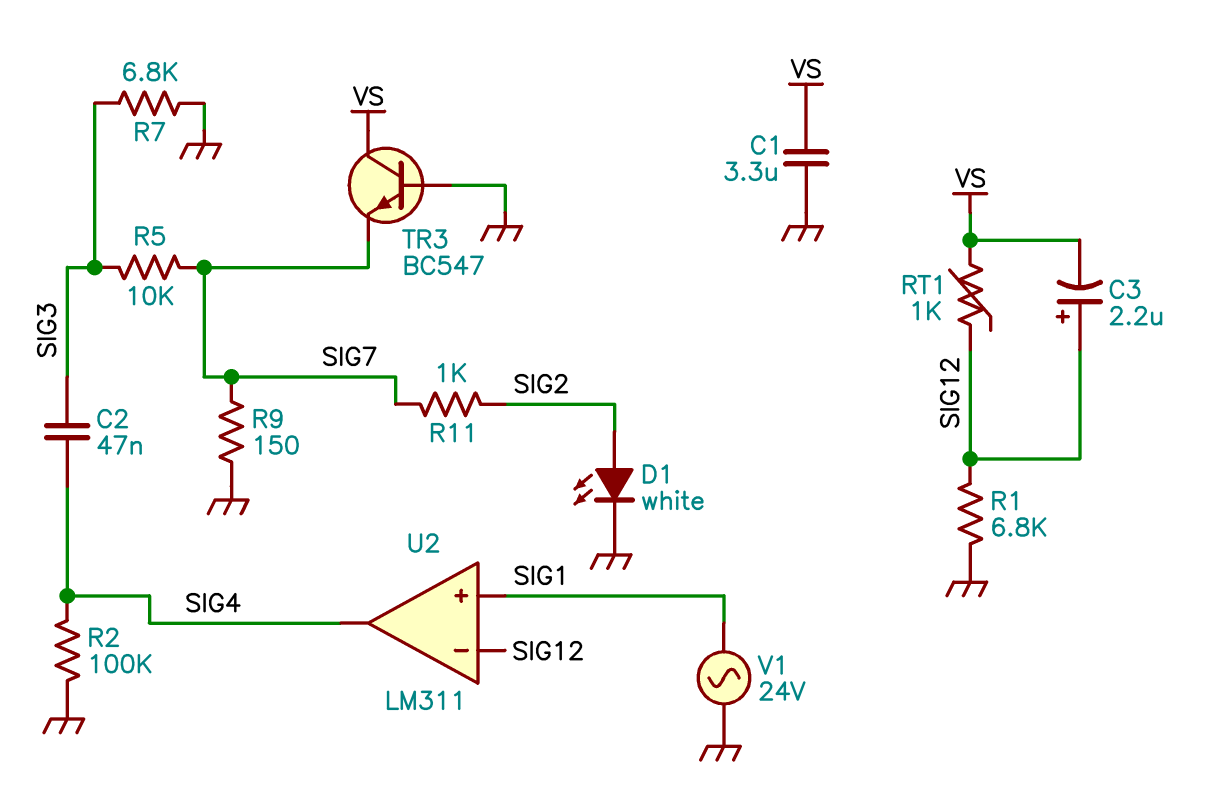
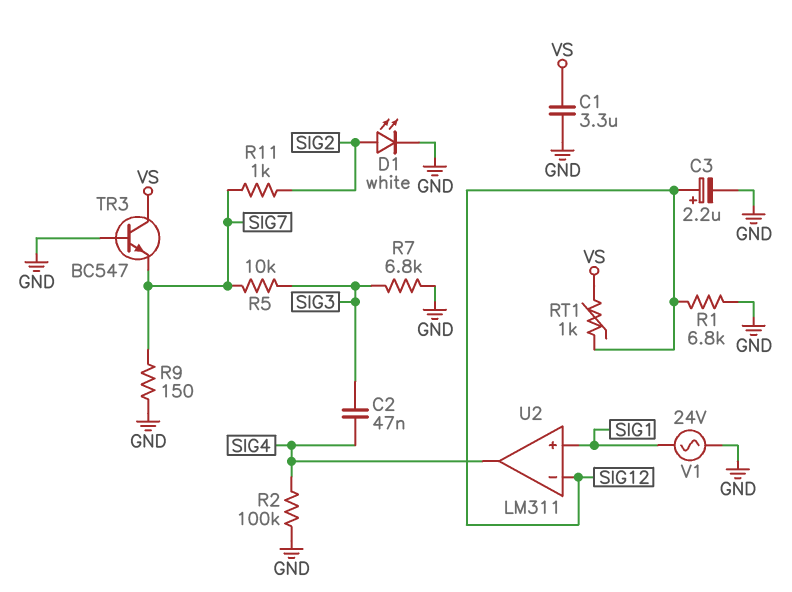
C3: 2.2uF (plus SIG12, minus VS) -> 2.2uF (plus SIG12, minus GND)

